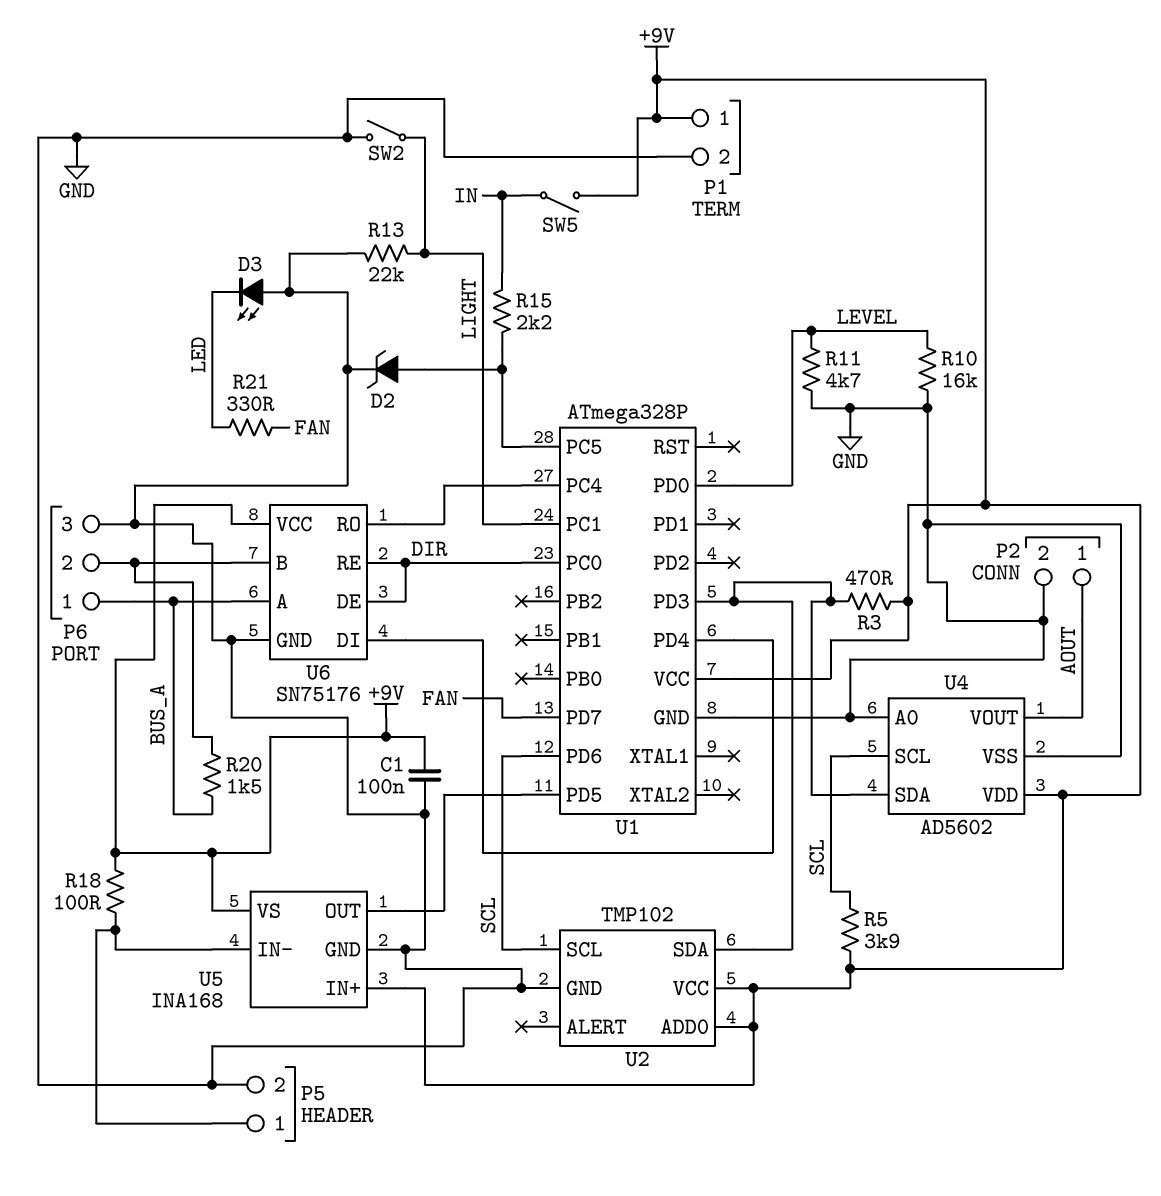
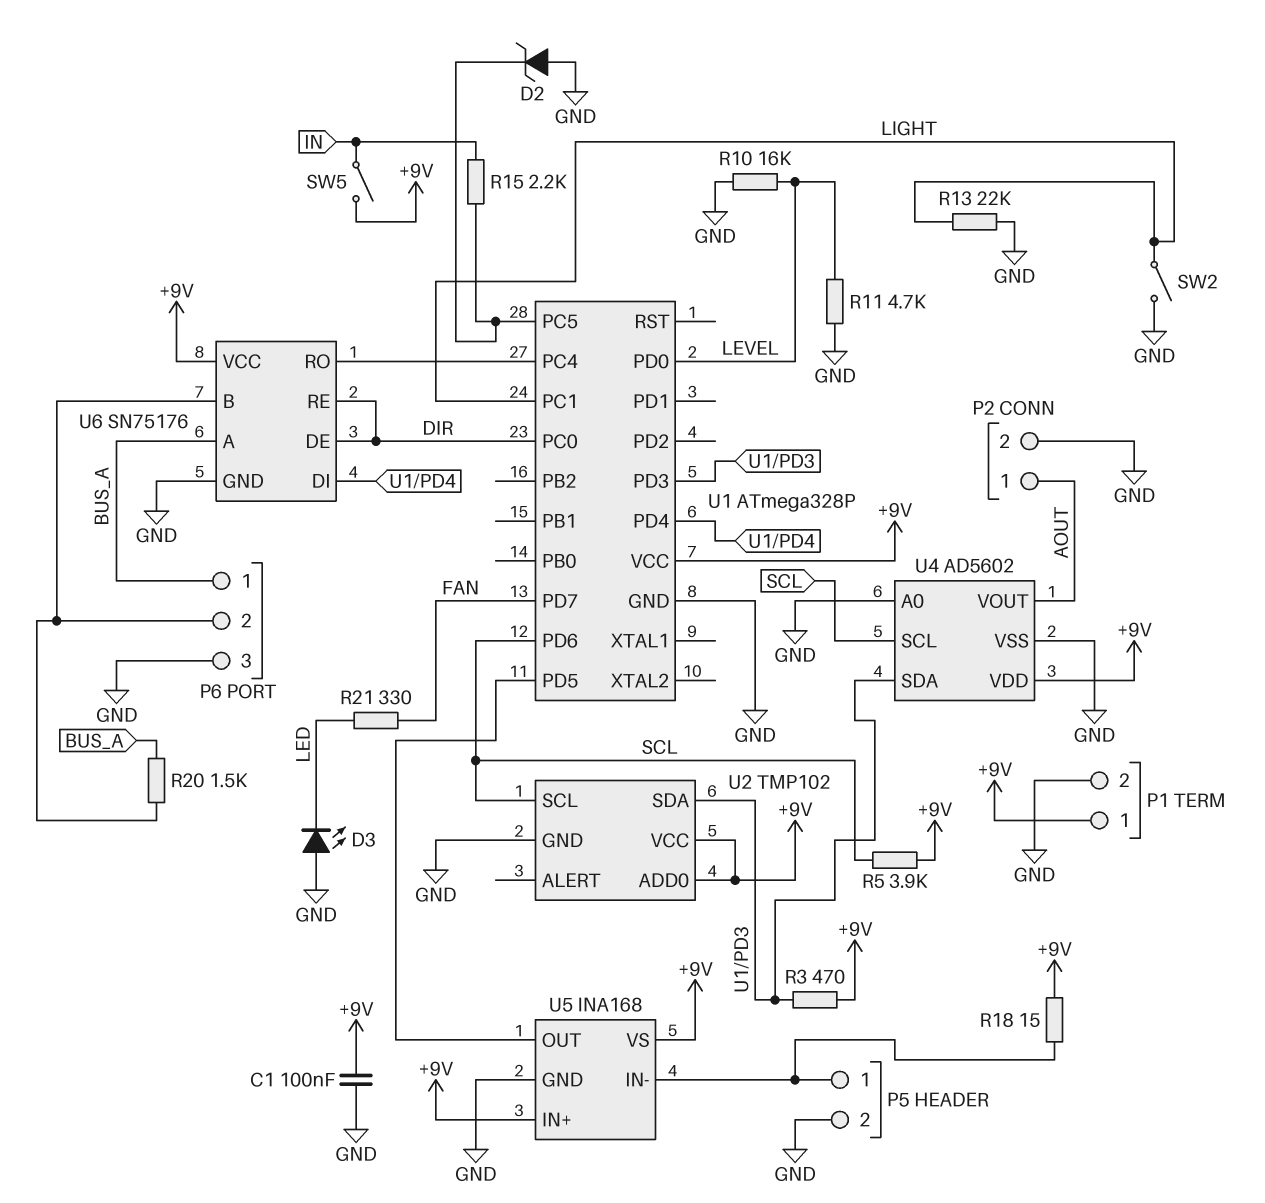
D2: zener (A U1/PC5, K GND) -> zener (A GND, K U1/PC5)
R18: 100 (+9V, P5/1) -> 15 (+9V, P5/1)

